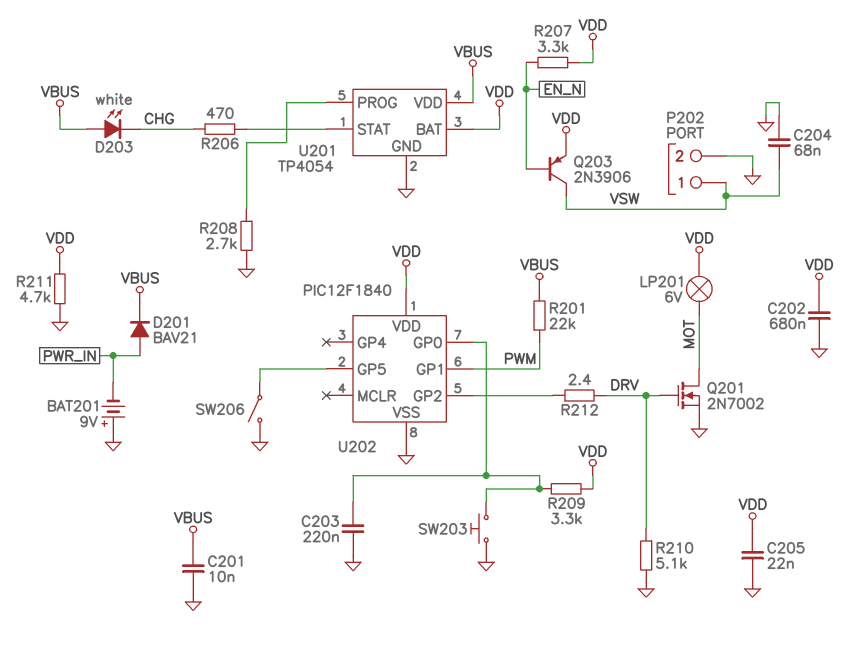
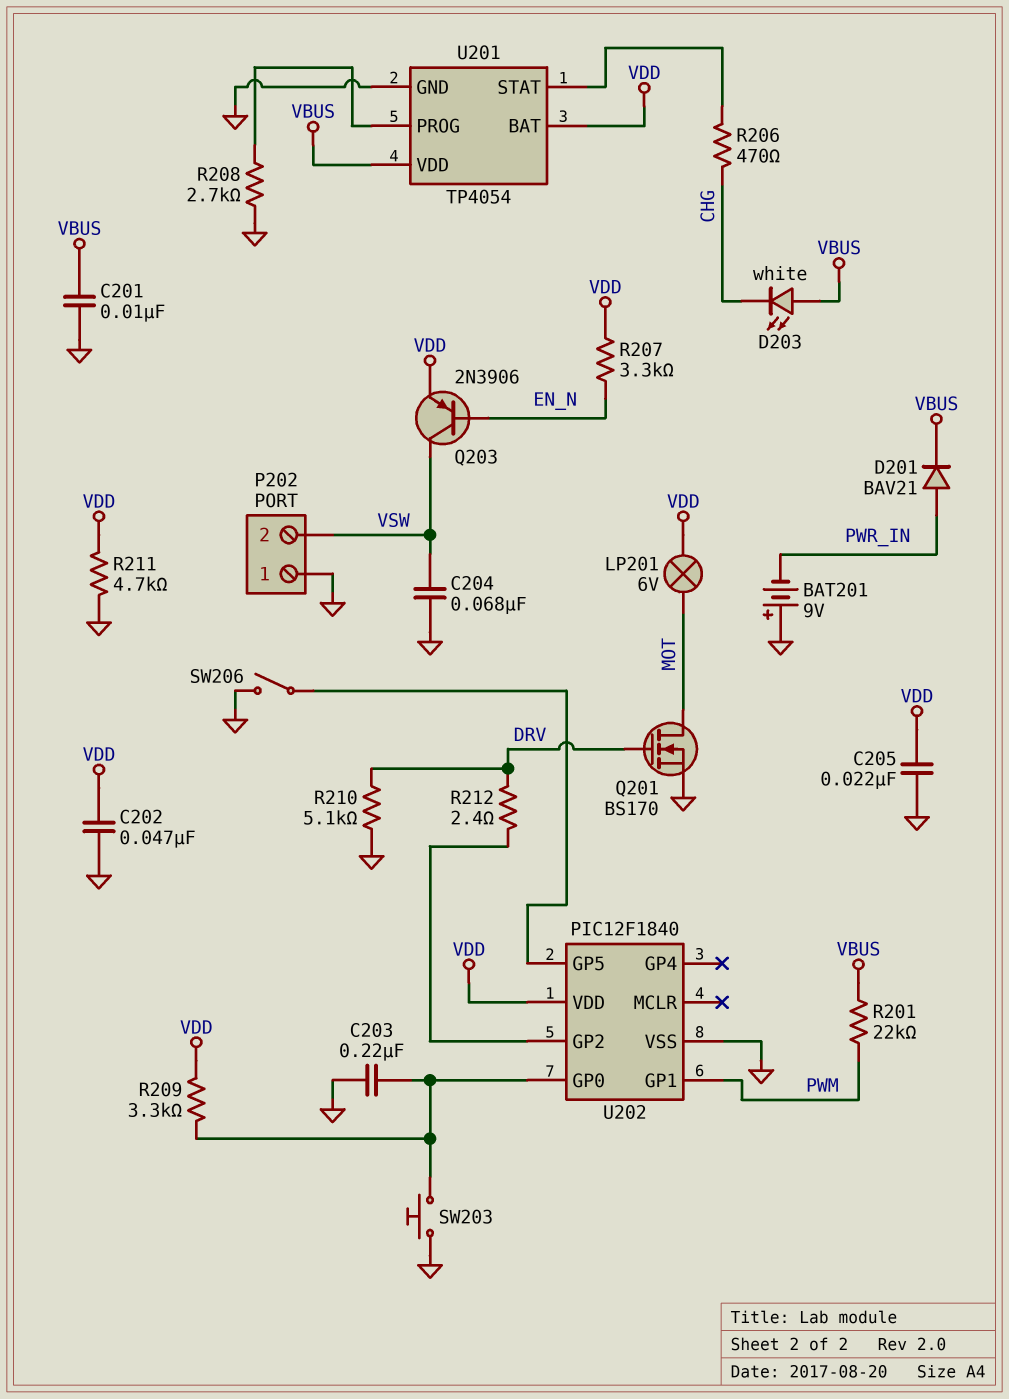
C202: 680nF (GND, VDD) -> 47nF (GND, VDD)
P202 pin 1: VSW -> GND
P202 pin 2: GND -> VSW
Q201: NMOS 2N7002 (G DRV, D MOT, S GND) -> NMOS BS170 (G DRV, D MOT, S GND)

